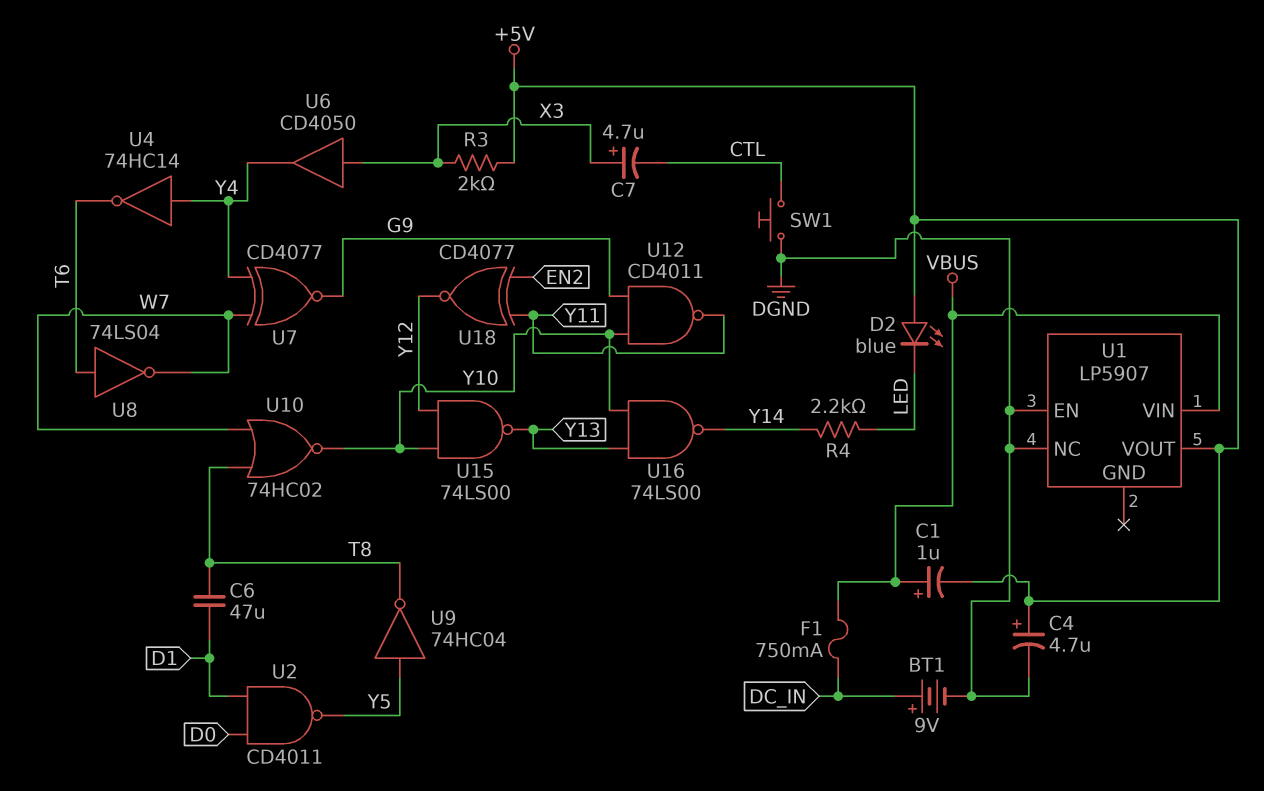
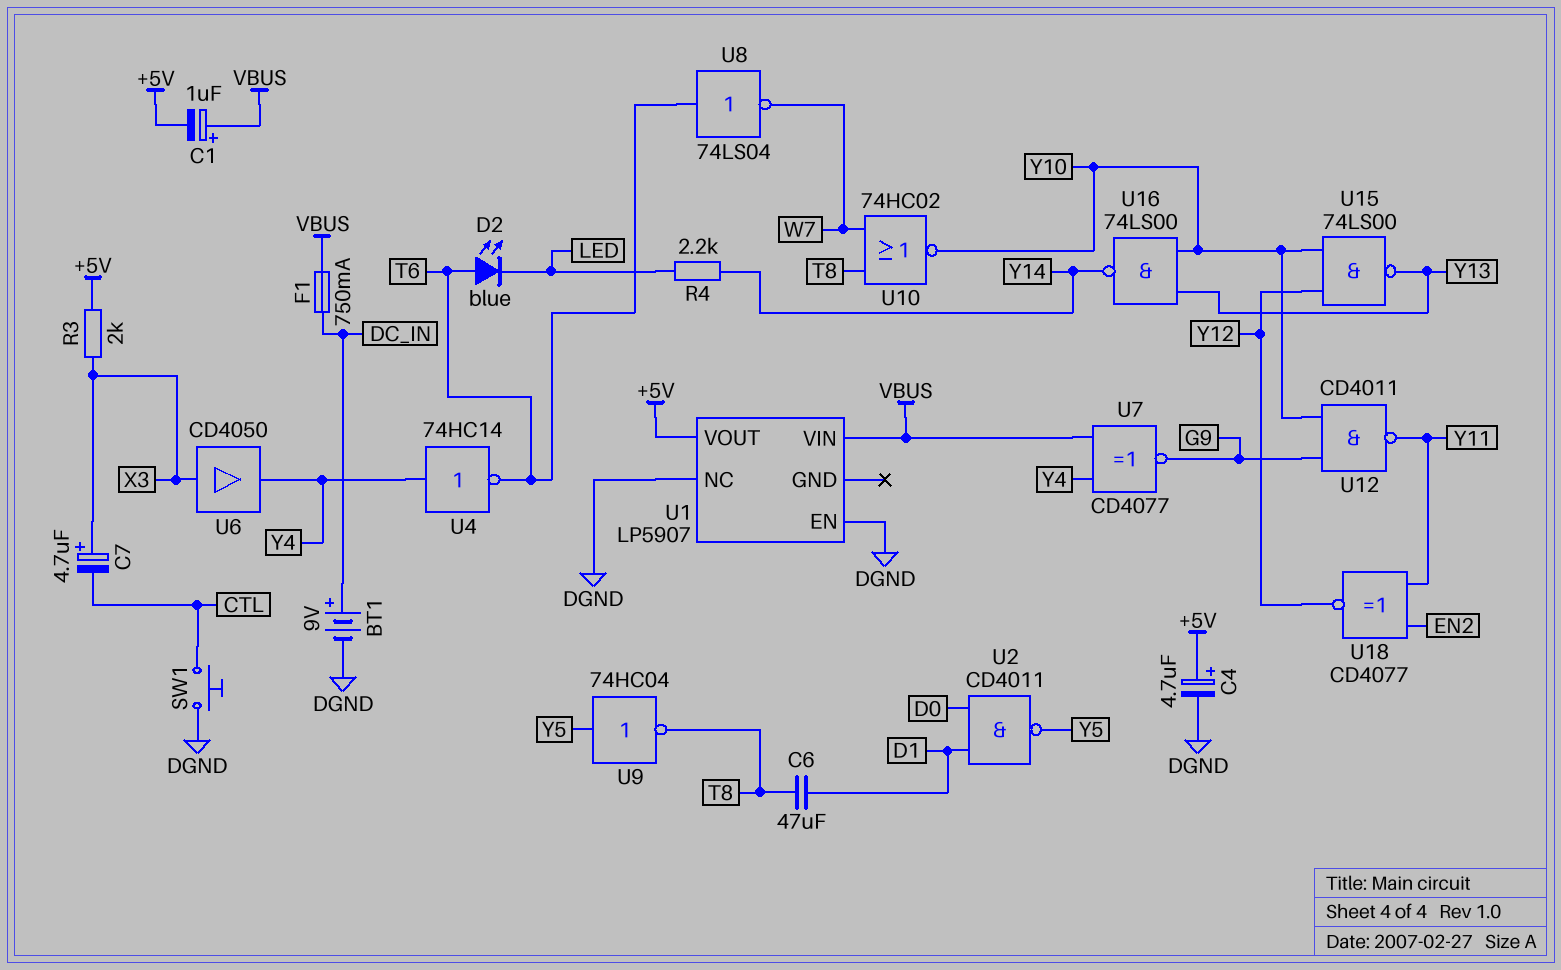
D2: LED blue (A +5V, K LED) -> LED blue (A T6, K LED)
U7: XNOR CD4077 (in W7, in Y4, out G9) -> XNOR CD4077 (in VBUS, in Y4, out G9)

